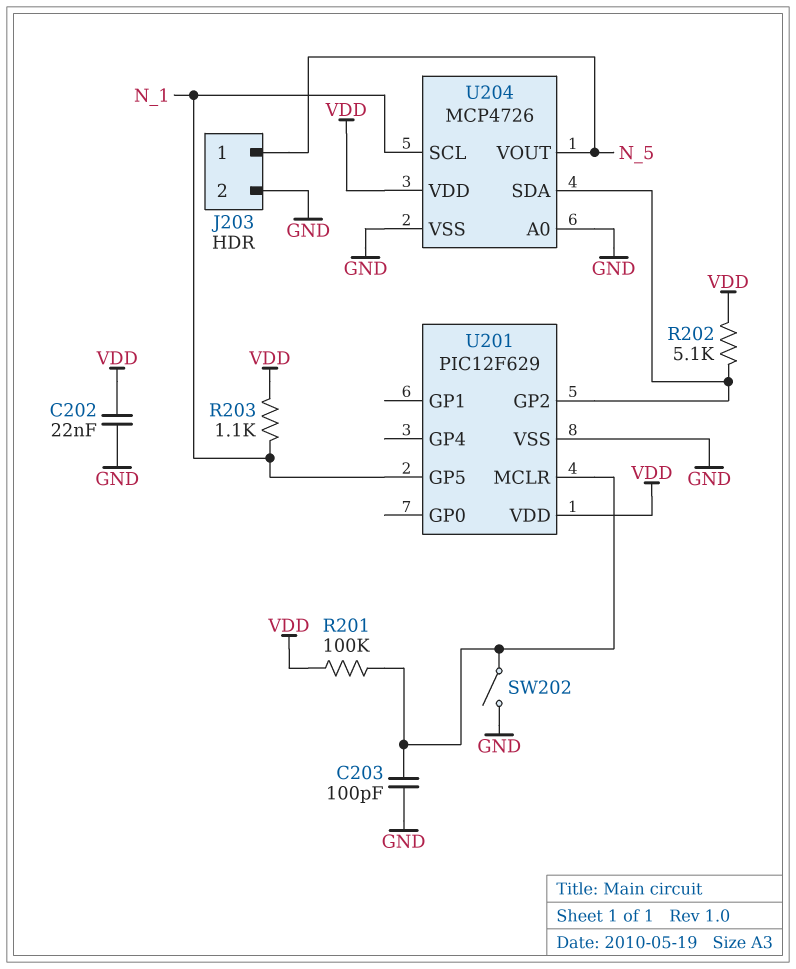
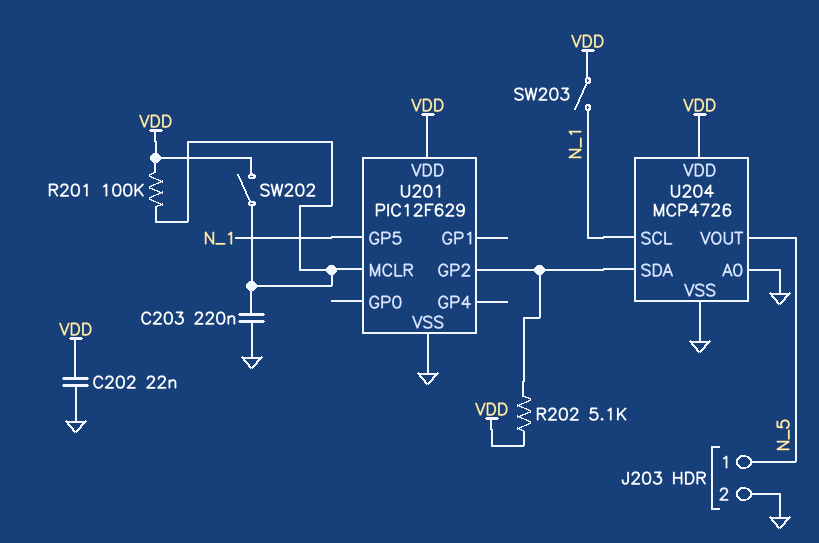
C203: 100pF (GND, U201/MCLR) -> 220nF (GND, U201/MCLR)
R203: 1.1k (N_1, VDD) -> none
SW202: switch (GND, U201/MCLR) -> switch (U201/MCLR, VDD)
SW203: none -> switch (N_1, VDD)

